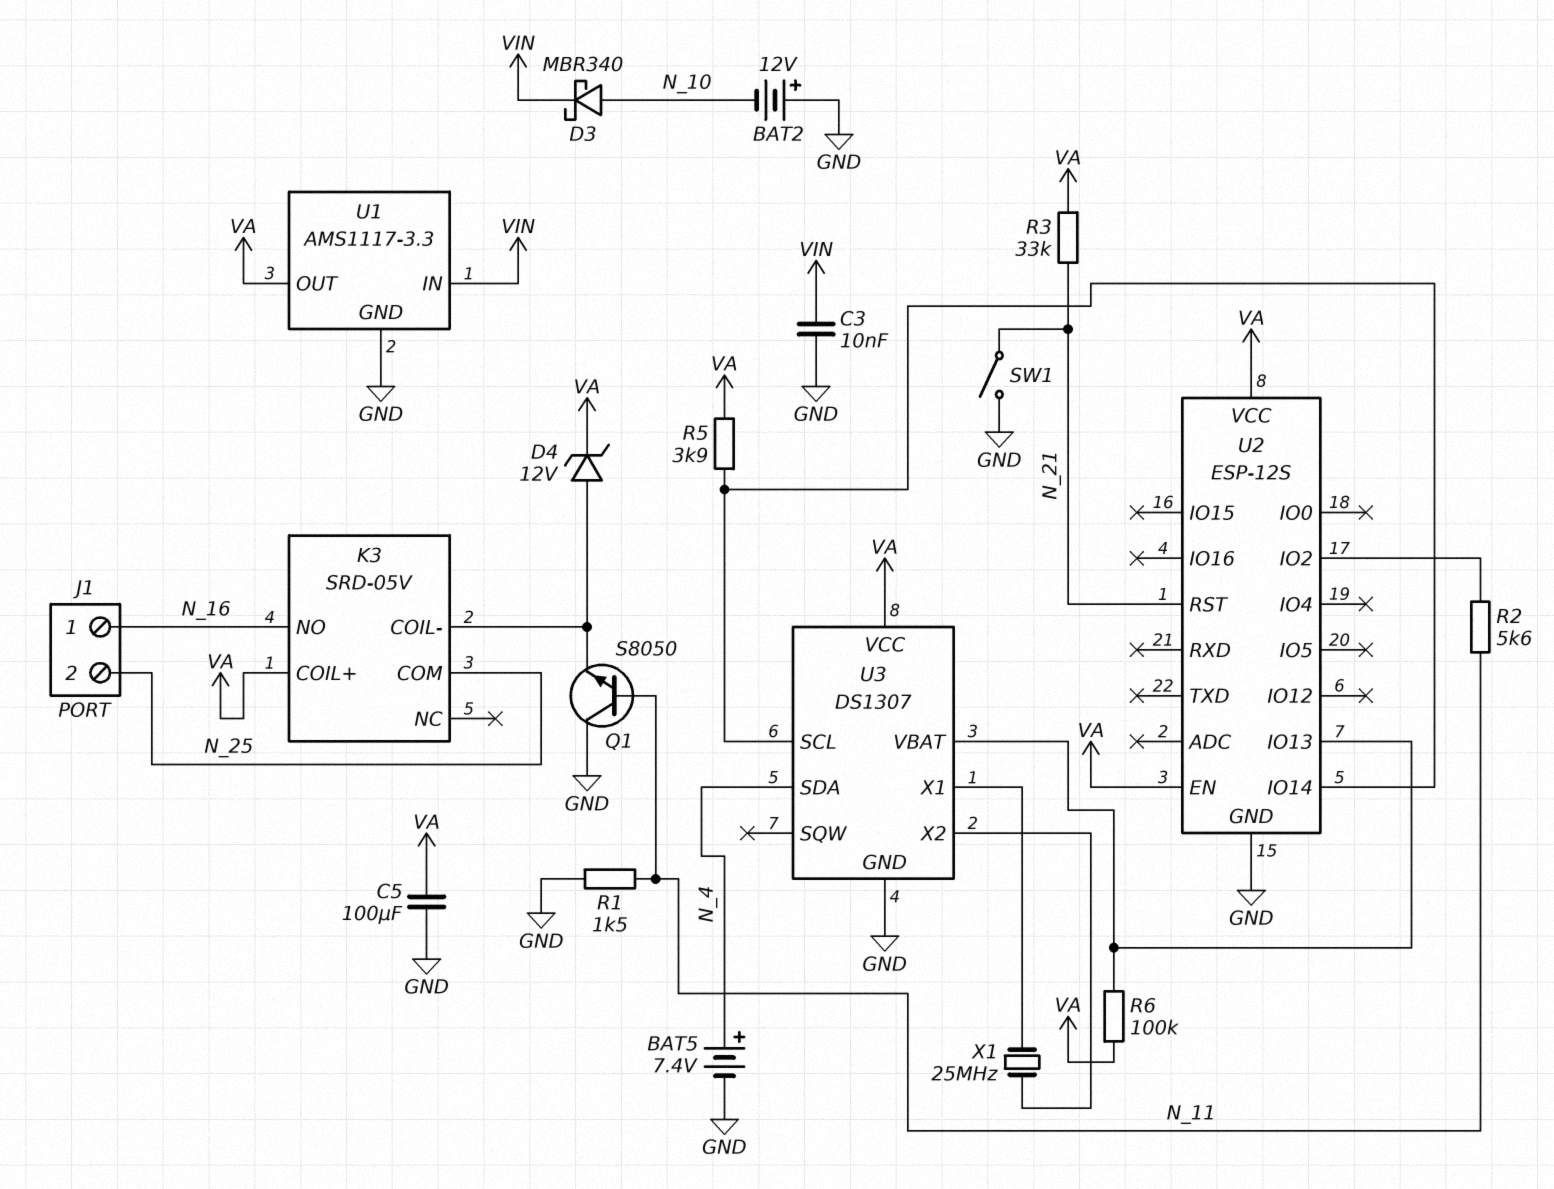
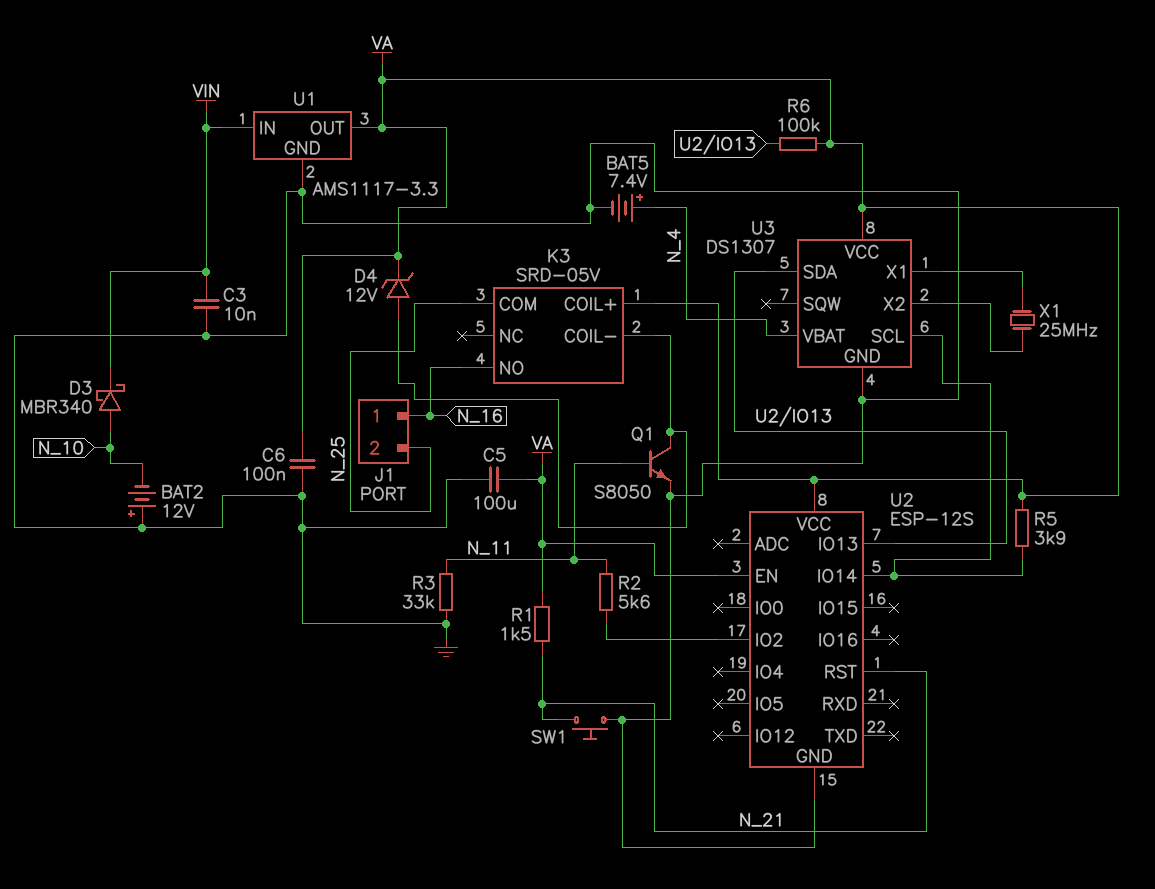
C6: none -> 100nF (GND, VA)
Q1: NPN S8050 (B N_11, C GND, E K3/COIL-) -> NPN S8050 (B N_11, C K3/COIL-, E GND)
R1: 1.5k (GND, N_11) -> 1.5k (N_21, VA)
R3: 33k (N_21, VA) -> 33k (GND, N_11)
SW1: switch (GND, N_21) -> button (GND, N_21)
U3 pin SDA: N_4 -> U2/IO13
U3 pin VBAT: U2/IO13 -> N_4

